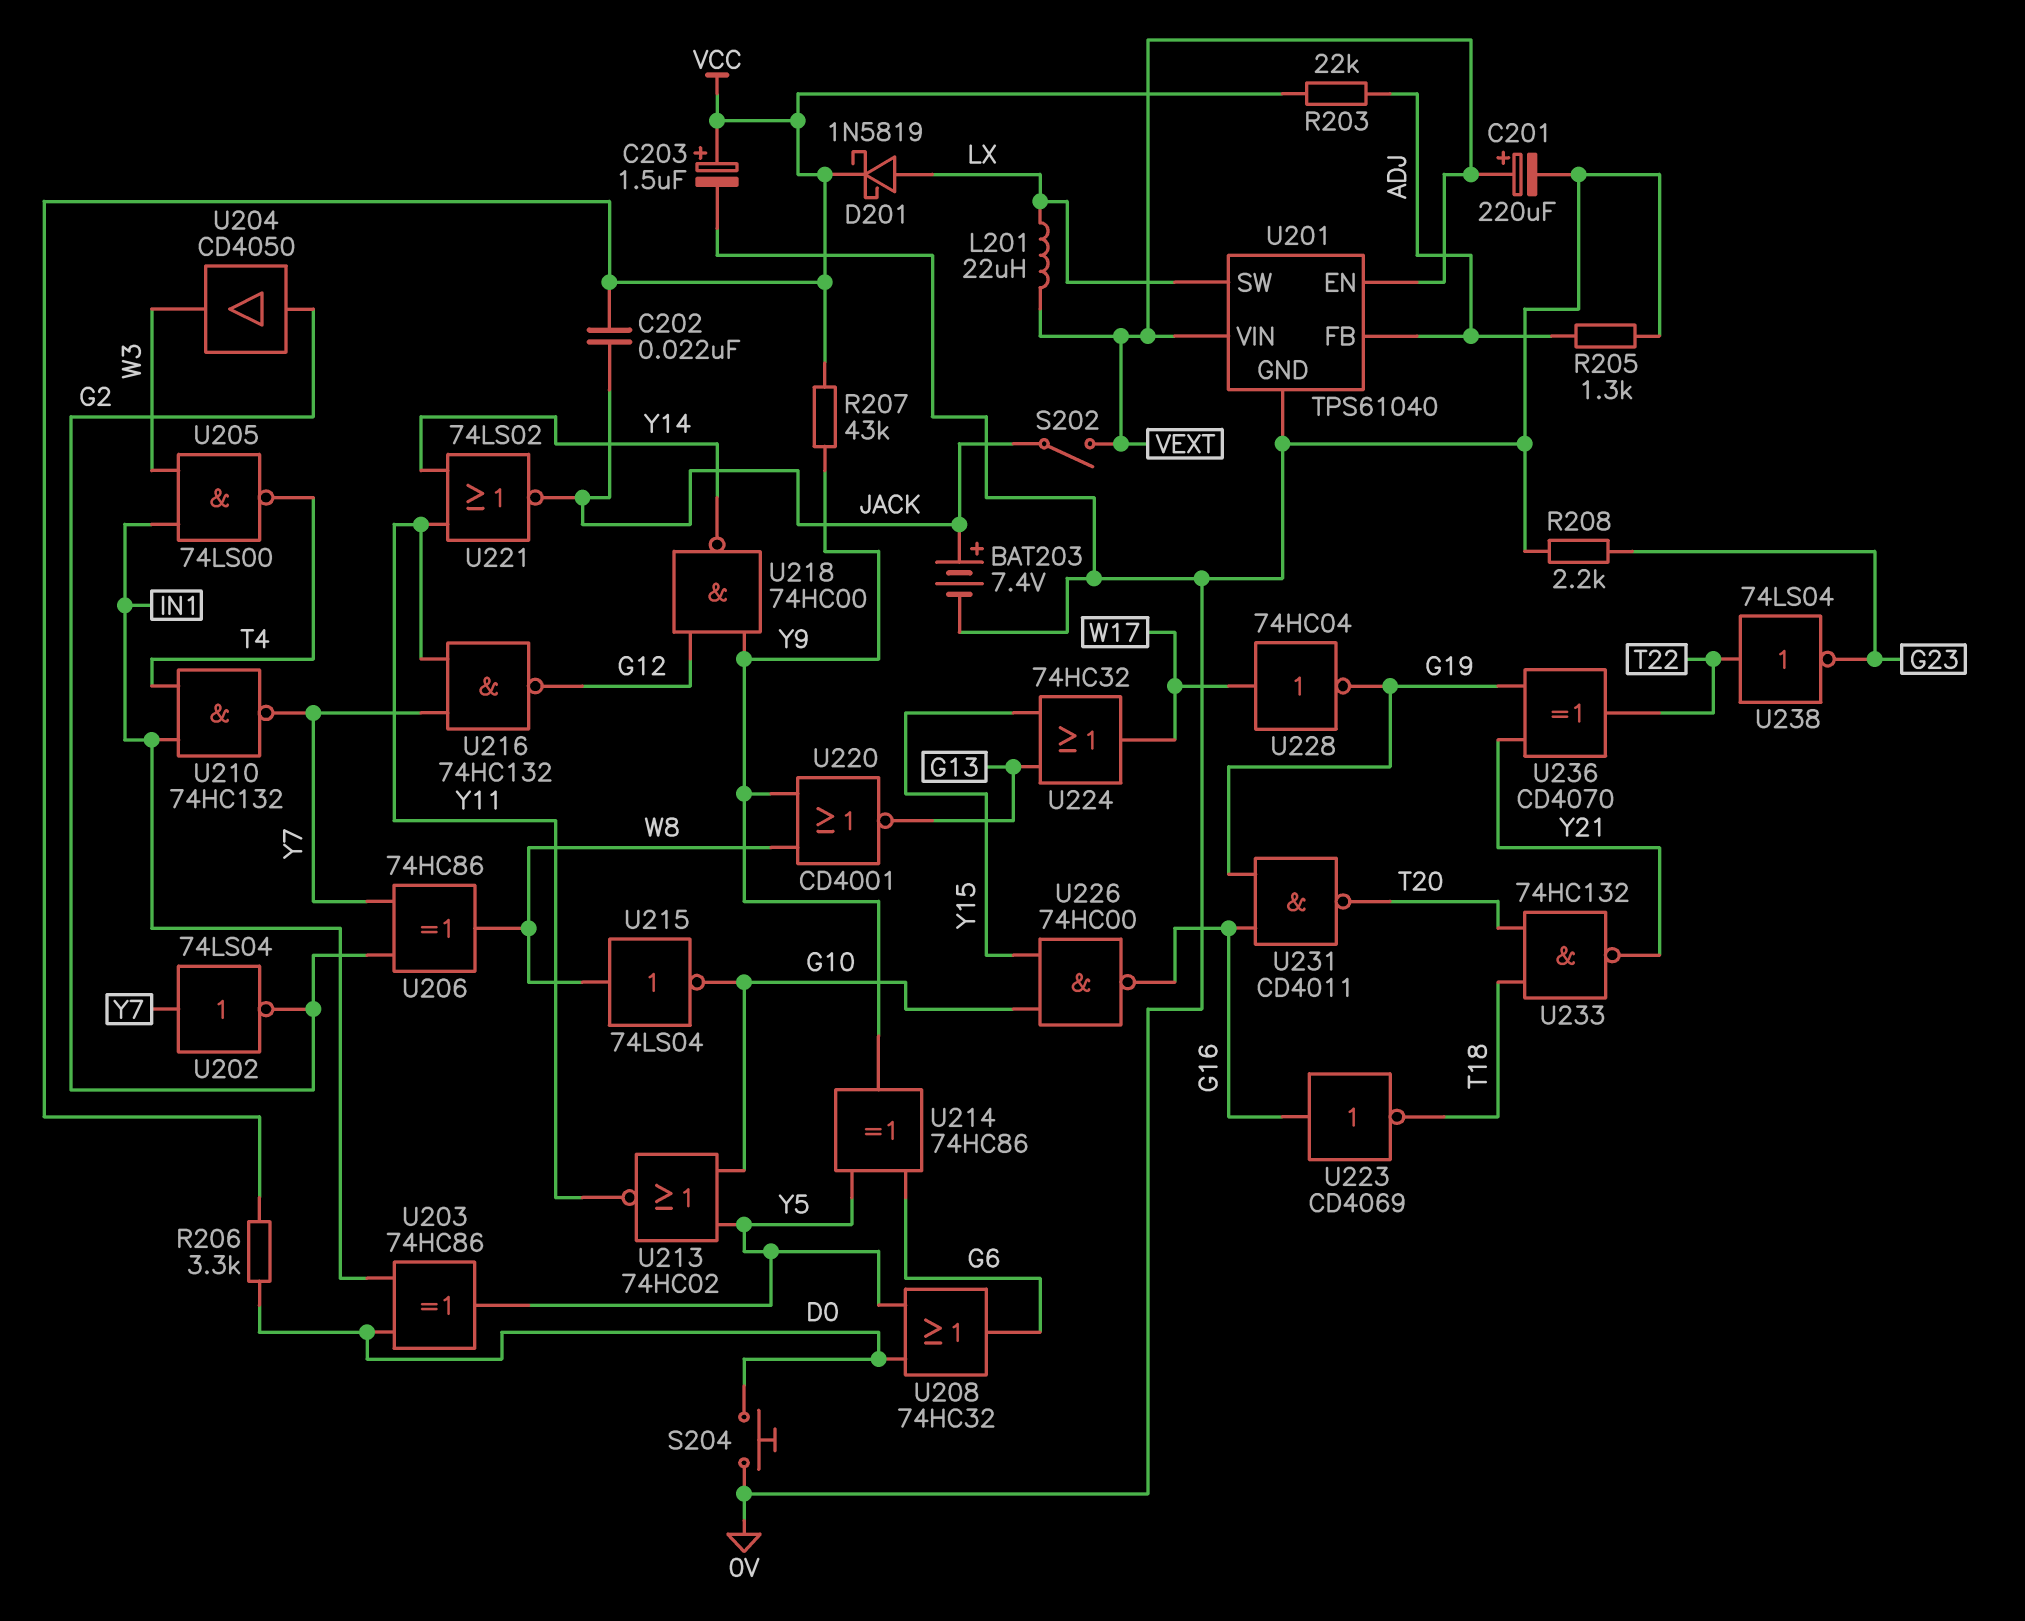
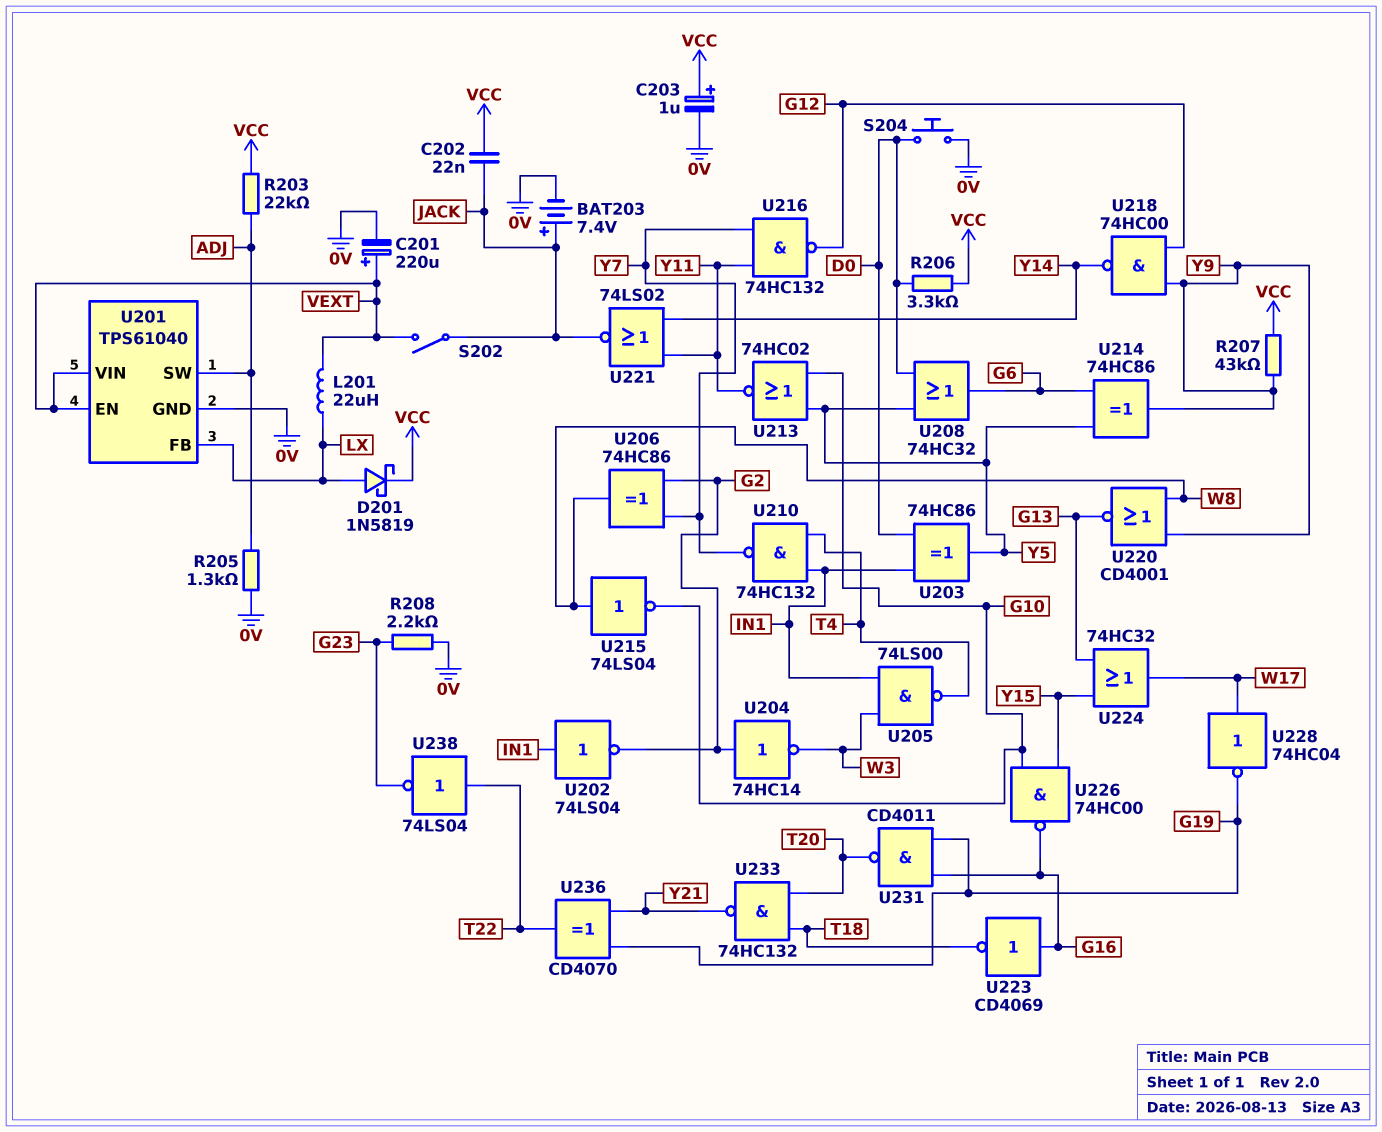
C203: 1.5uF (plus VCC, minus 0V) -> 1uF (plus VCC, minus 0V)
U201 pin FB: ADJ -> LX
U201 pin SW: LX -> ADJ
U202: NOT 74LS04 (in Y7, out G2) -> NOT 74LS04 (in IN1, out G2)
U204: buffer CD4050 (in G2, out W3) -> NOT 74HC14 (in G2, out W3)

